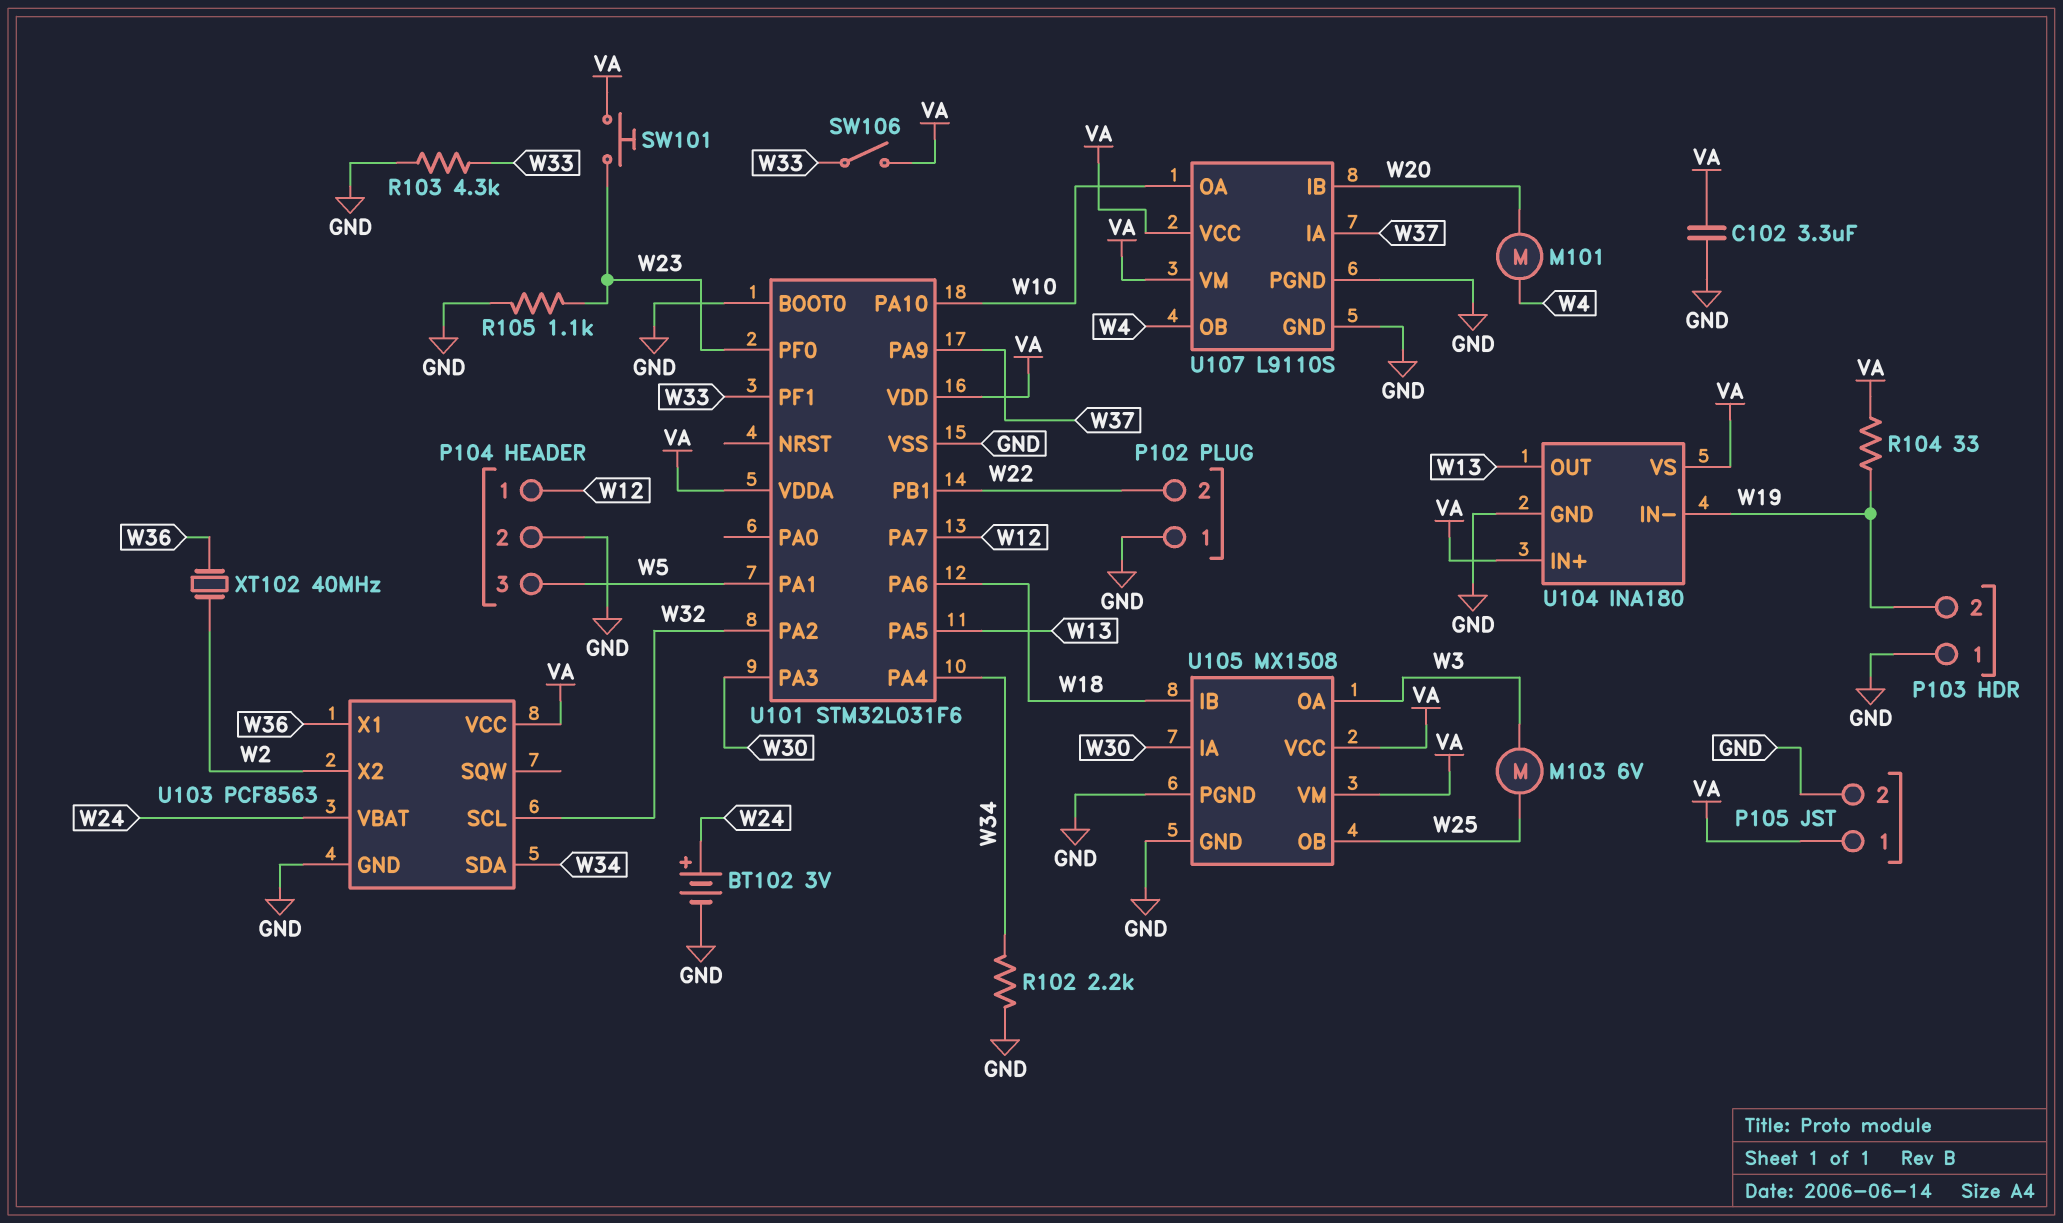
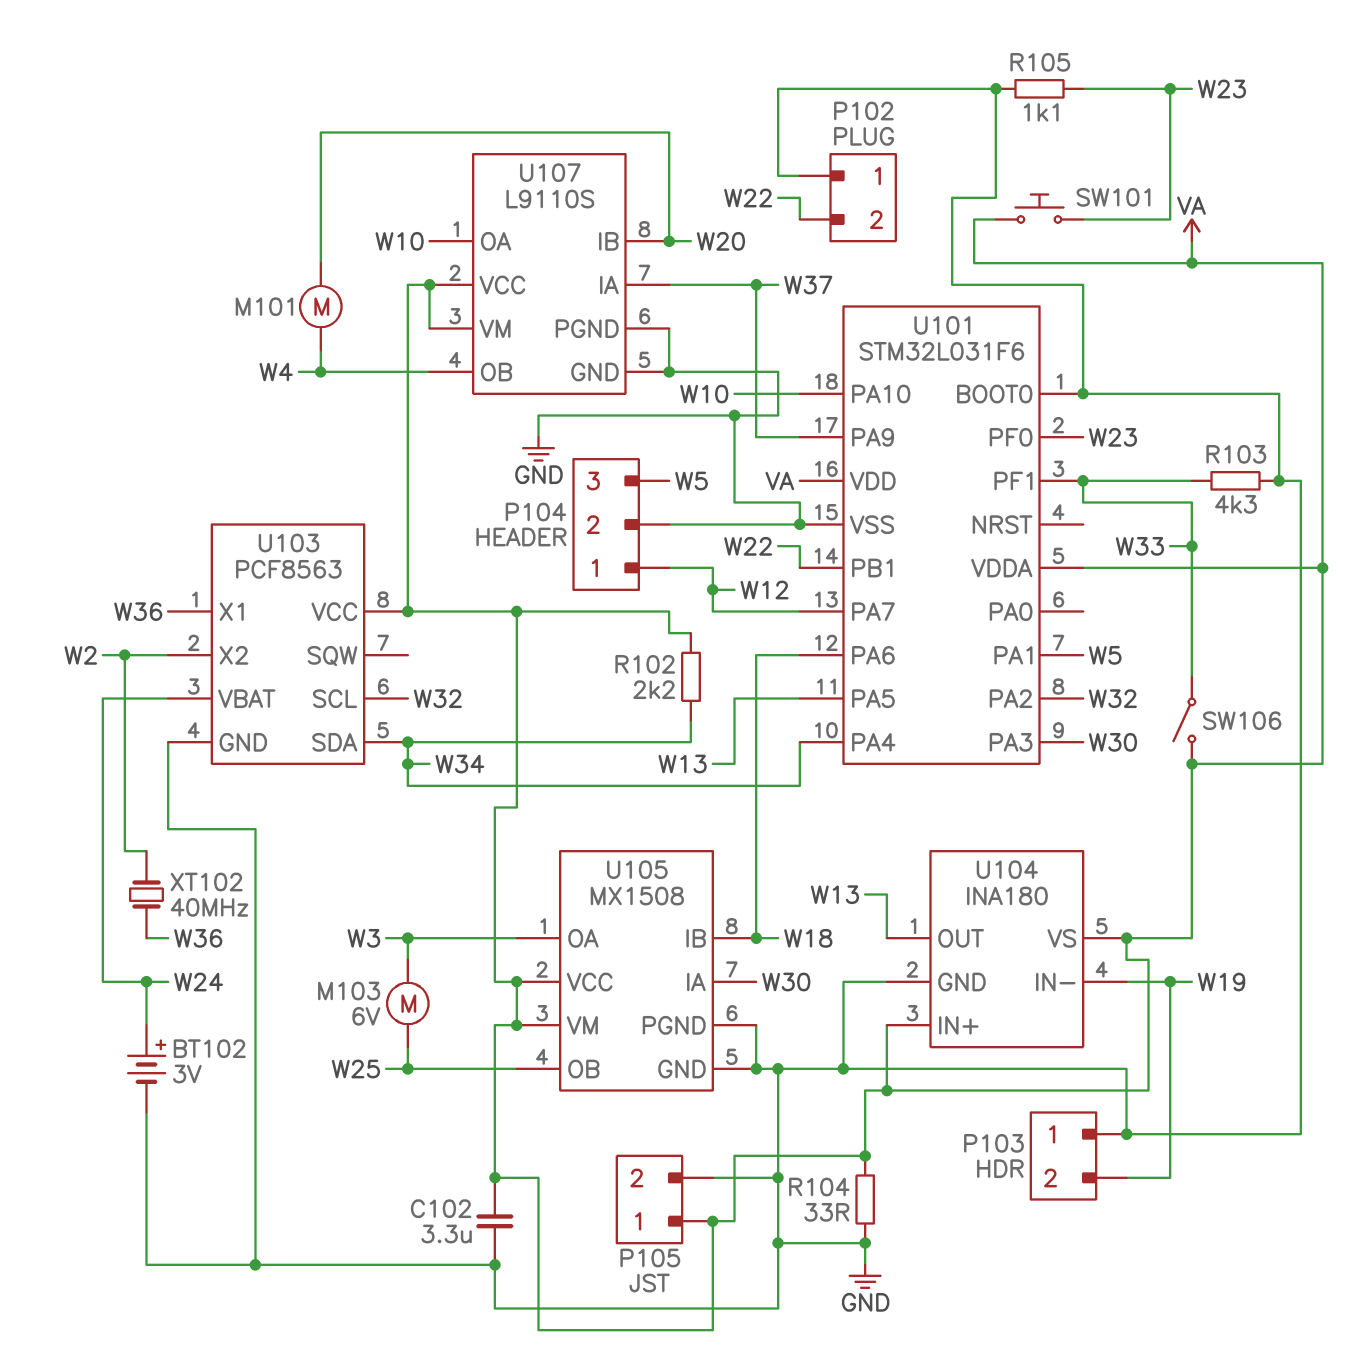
R102: 2.2k (GND, W34) -> 2.2k (VA, W34)
R104: 33 (VA, W19) -> 33 (GND, VA)

